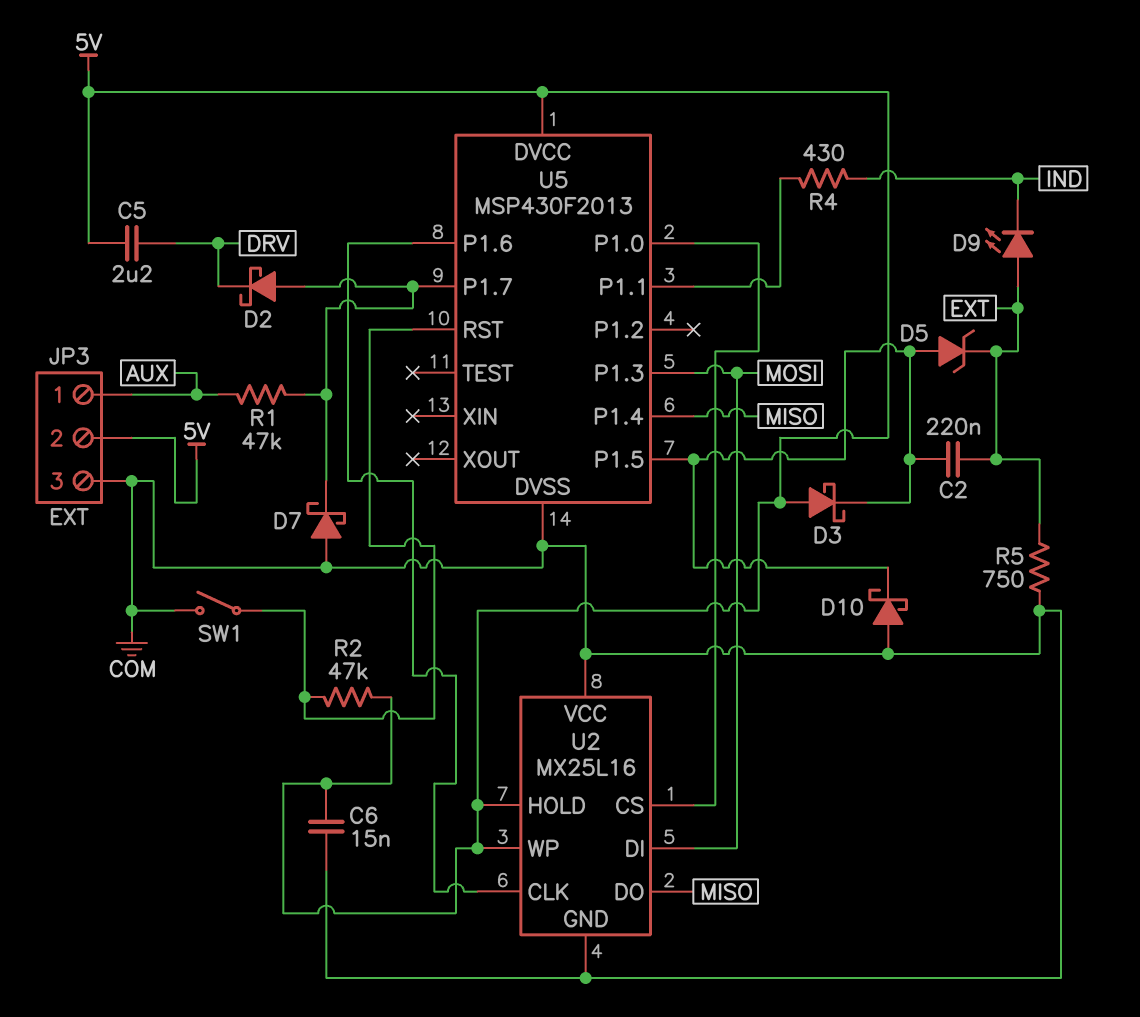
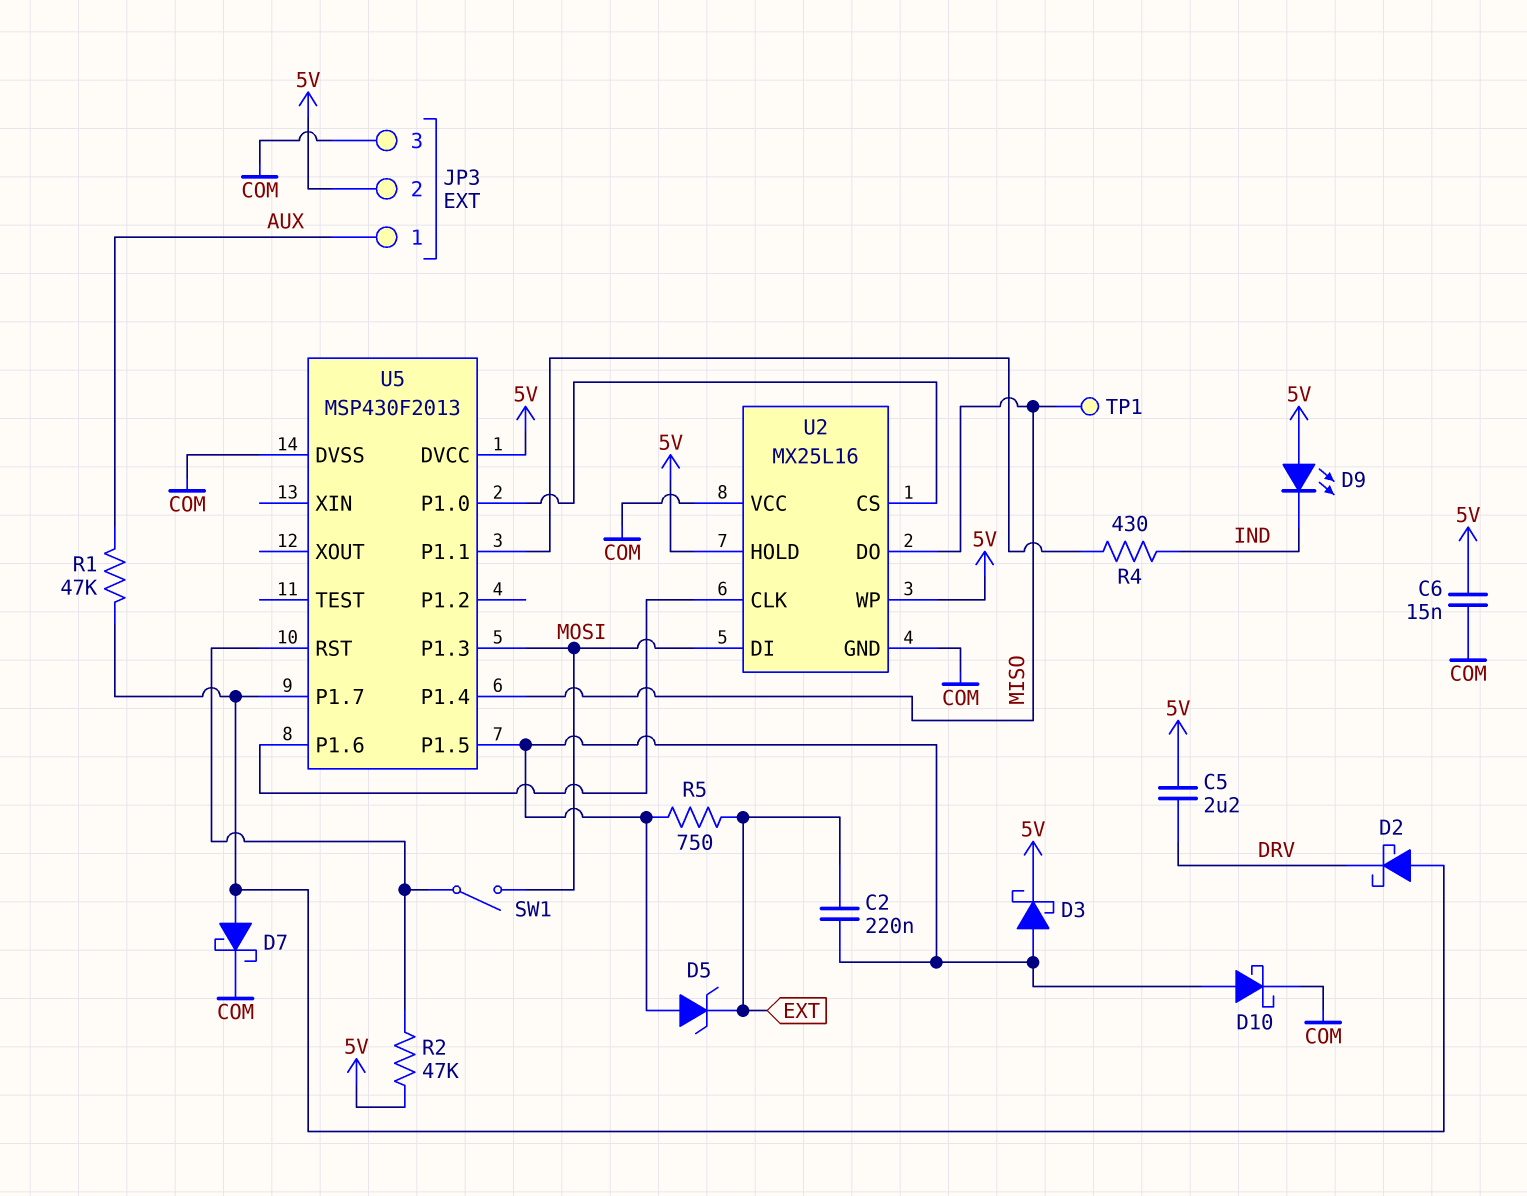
D3: schottky (A 5V, K U5/P1.5) -> schottky (A U5/P1.5, K 5V)
D7: schottky (A COM, K U5/P1.7) -> schottky (A U5/P1.7, K COM)
D9: LED (A EXT, K IND) -> LED (A 5V, K IND)
D10: schottky (A COM, K U5/P1.5) -> schottky (A U5/P1.5, K COM)
R5: 750 (COM, EXT) -> 750 (EXT, U5/P1.5)
SW1: switch (COM, U5/RST) -> switch (MOSI, U5/RST)
TP1: none -> test point (MISO)

